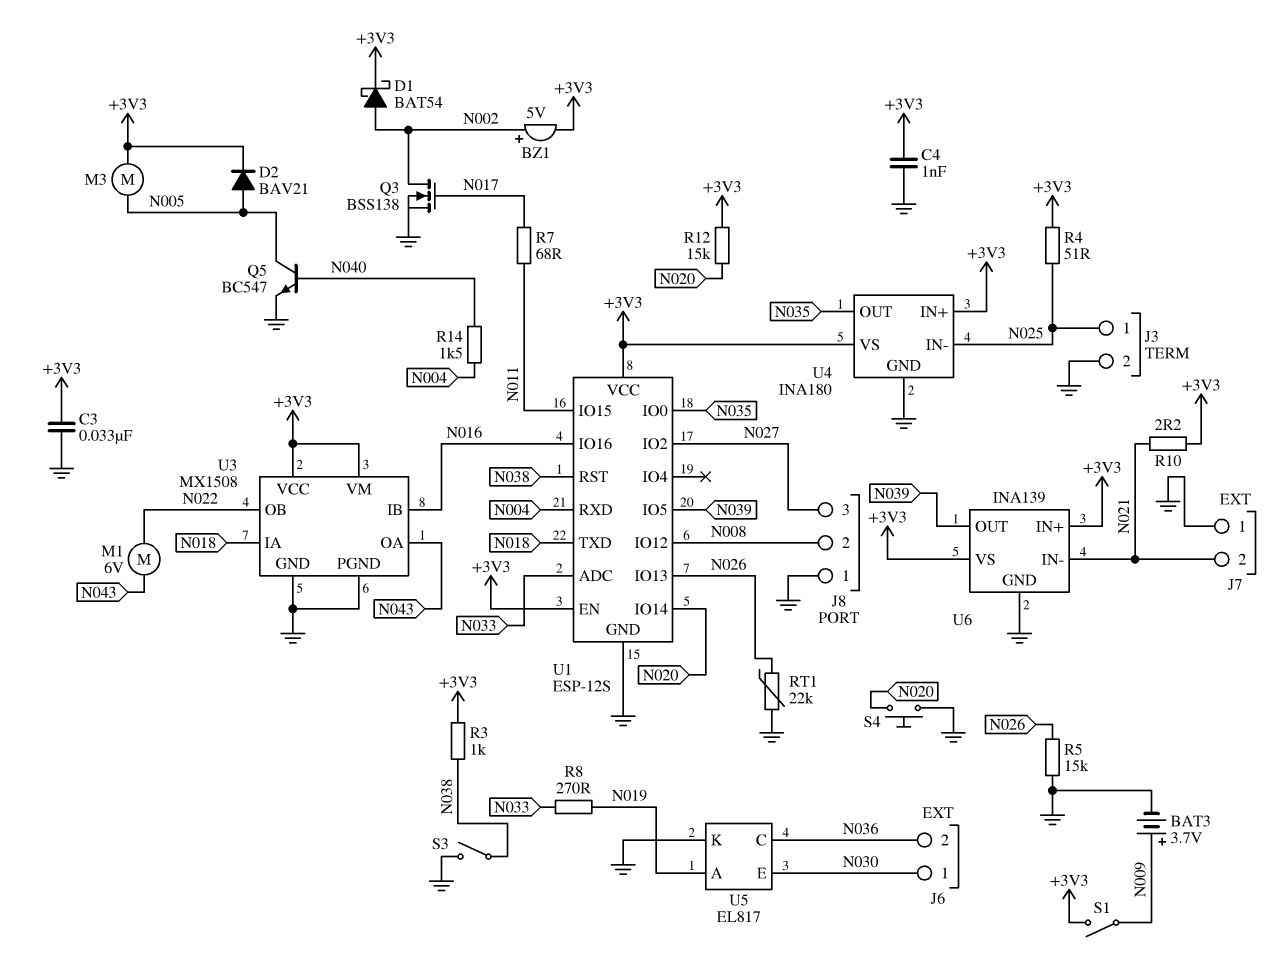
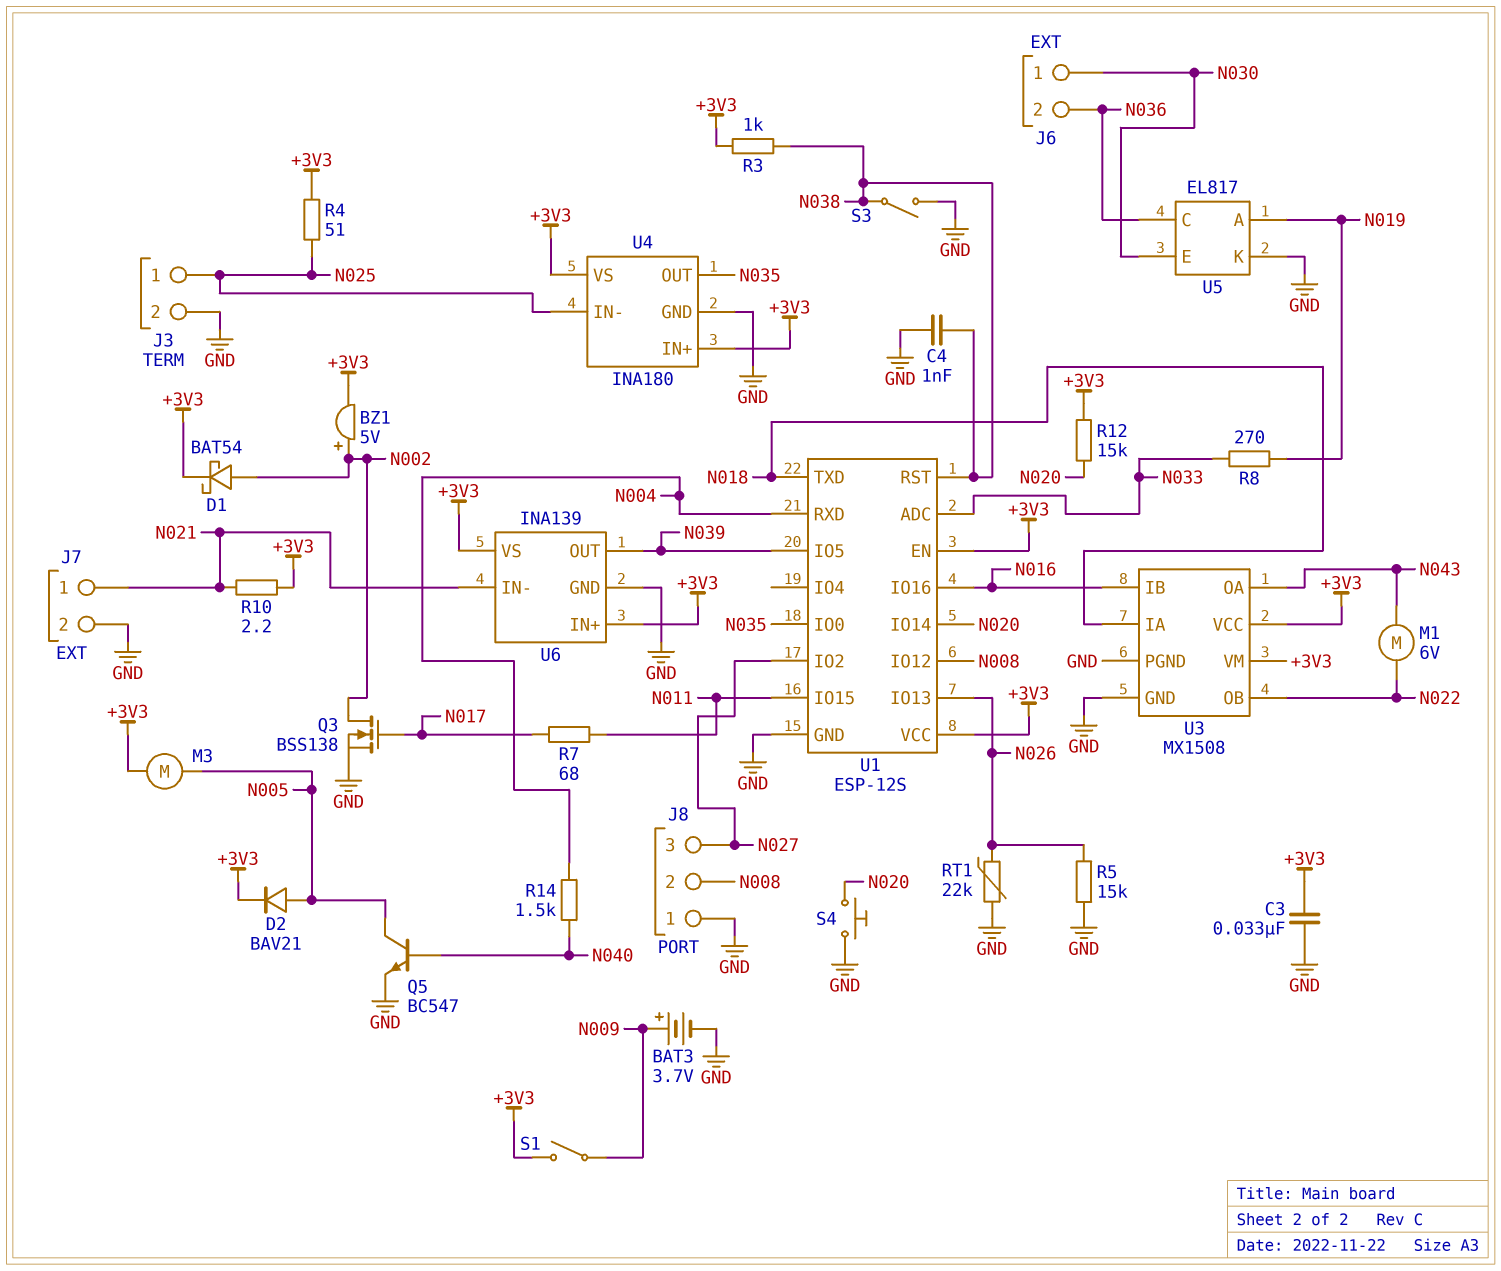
C4: 1nF (+3V3, GND) -> 1nF (GND, N038)
J7 pin 1: GND -> N021
J7 pin 2: N021 -> GND

